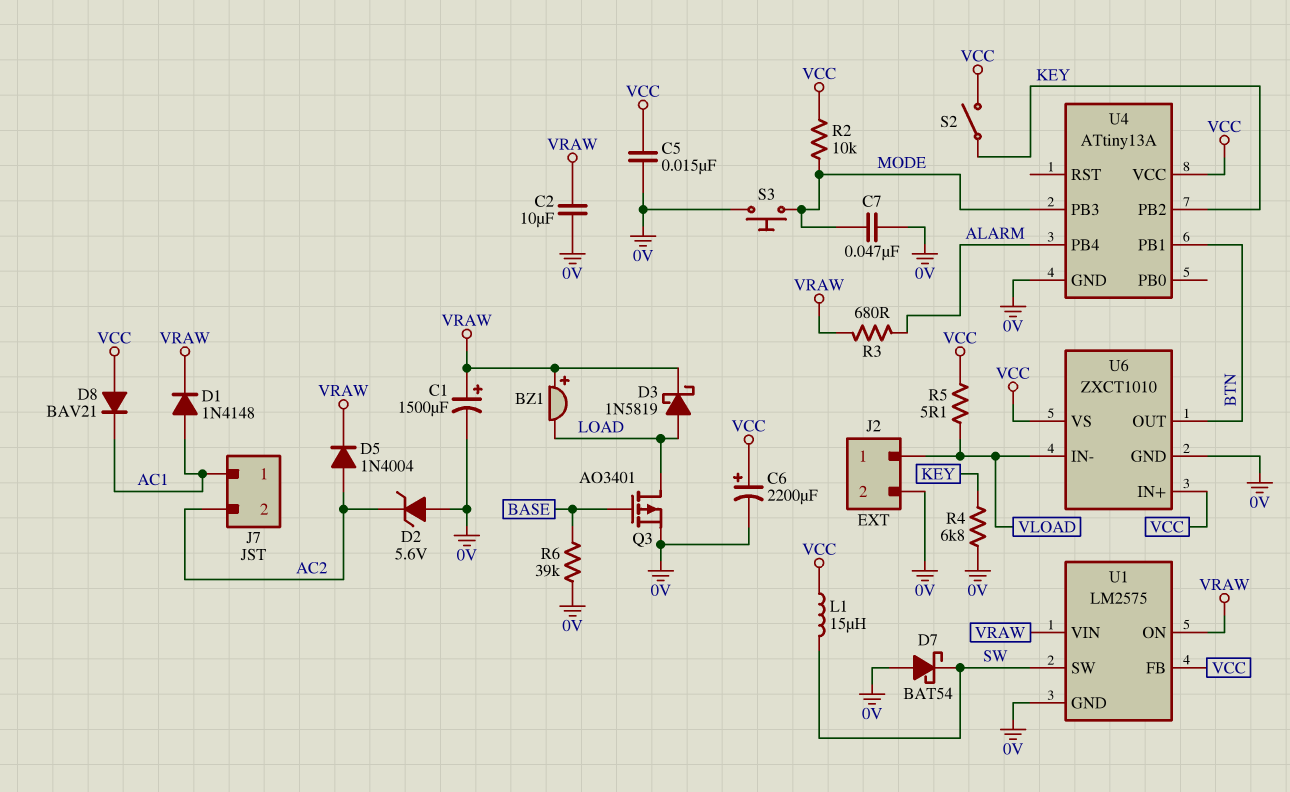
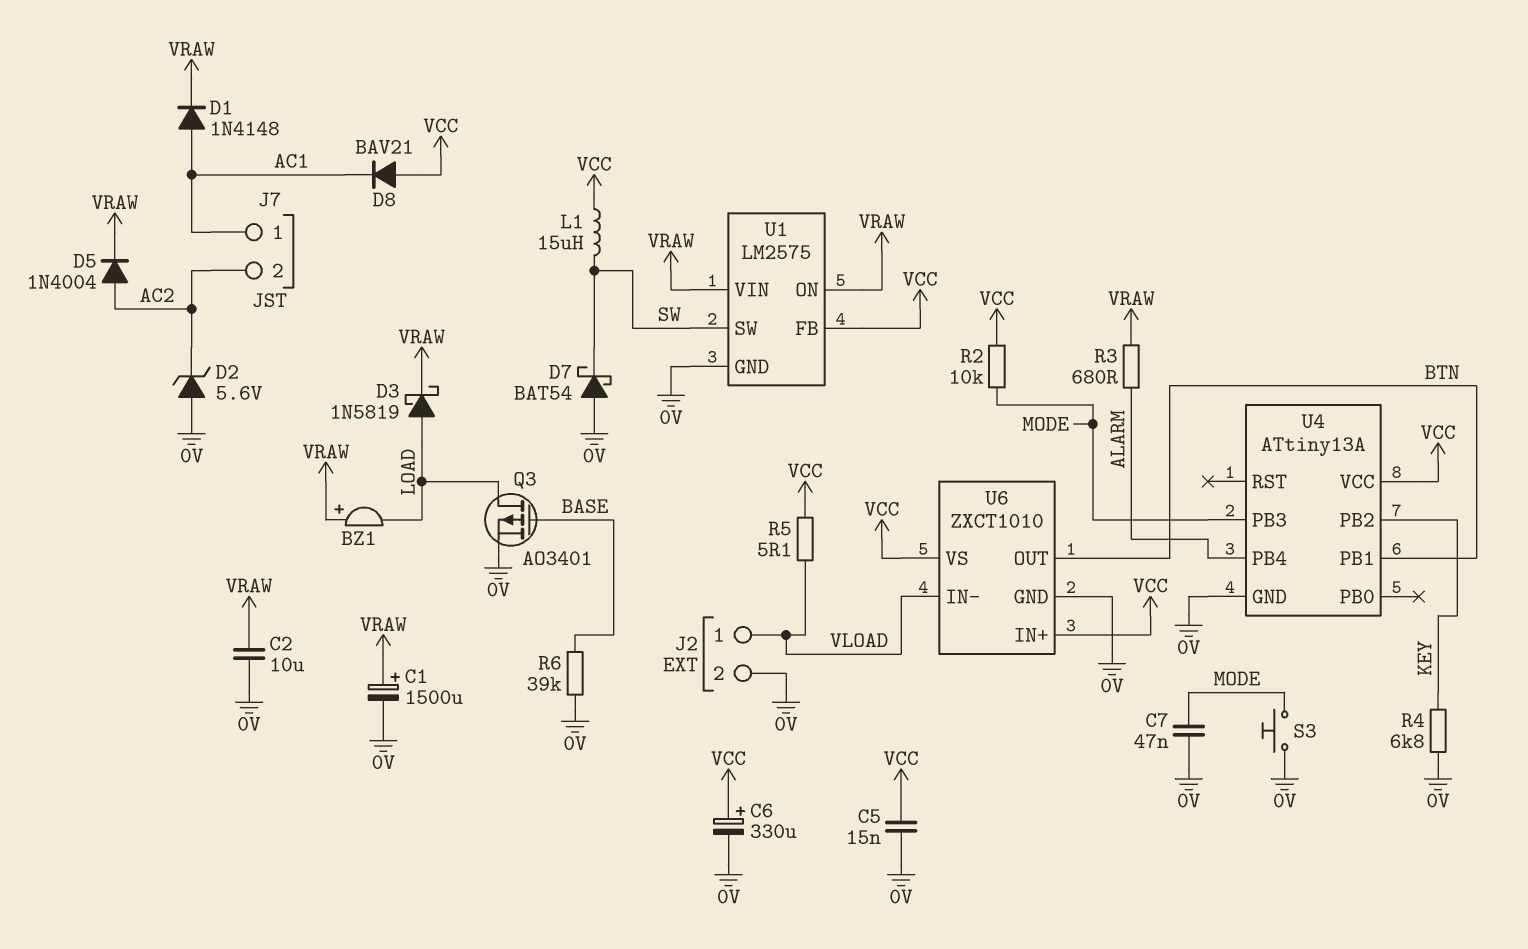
C6: 2200uF (plus VCC, minus 0V) -> 330uF (plus VCC, minus 0V)
S2: switch (KEY, VCC) -> none

